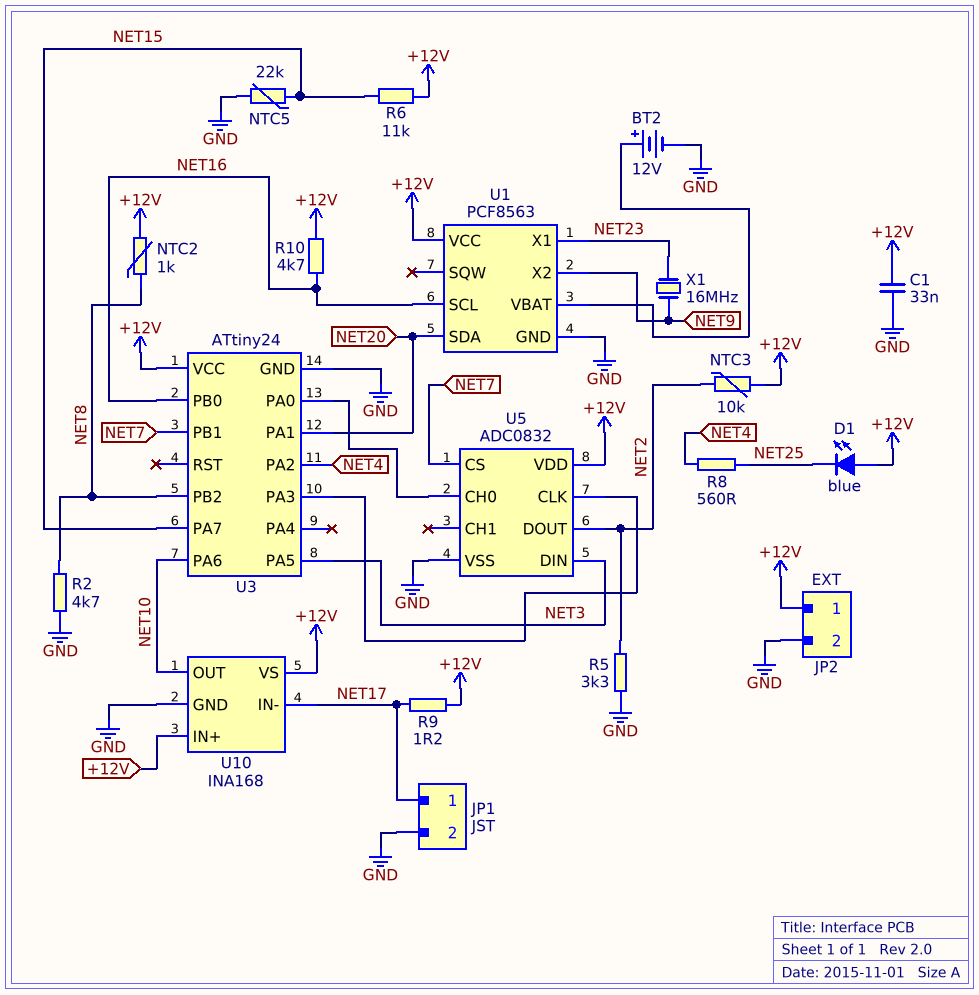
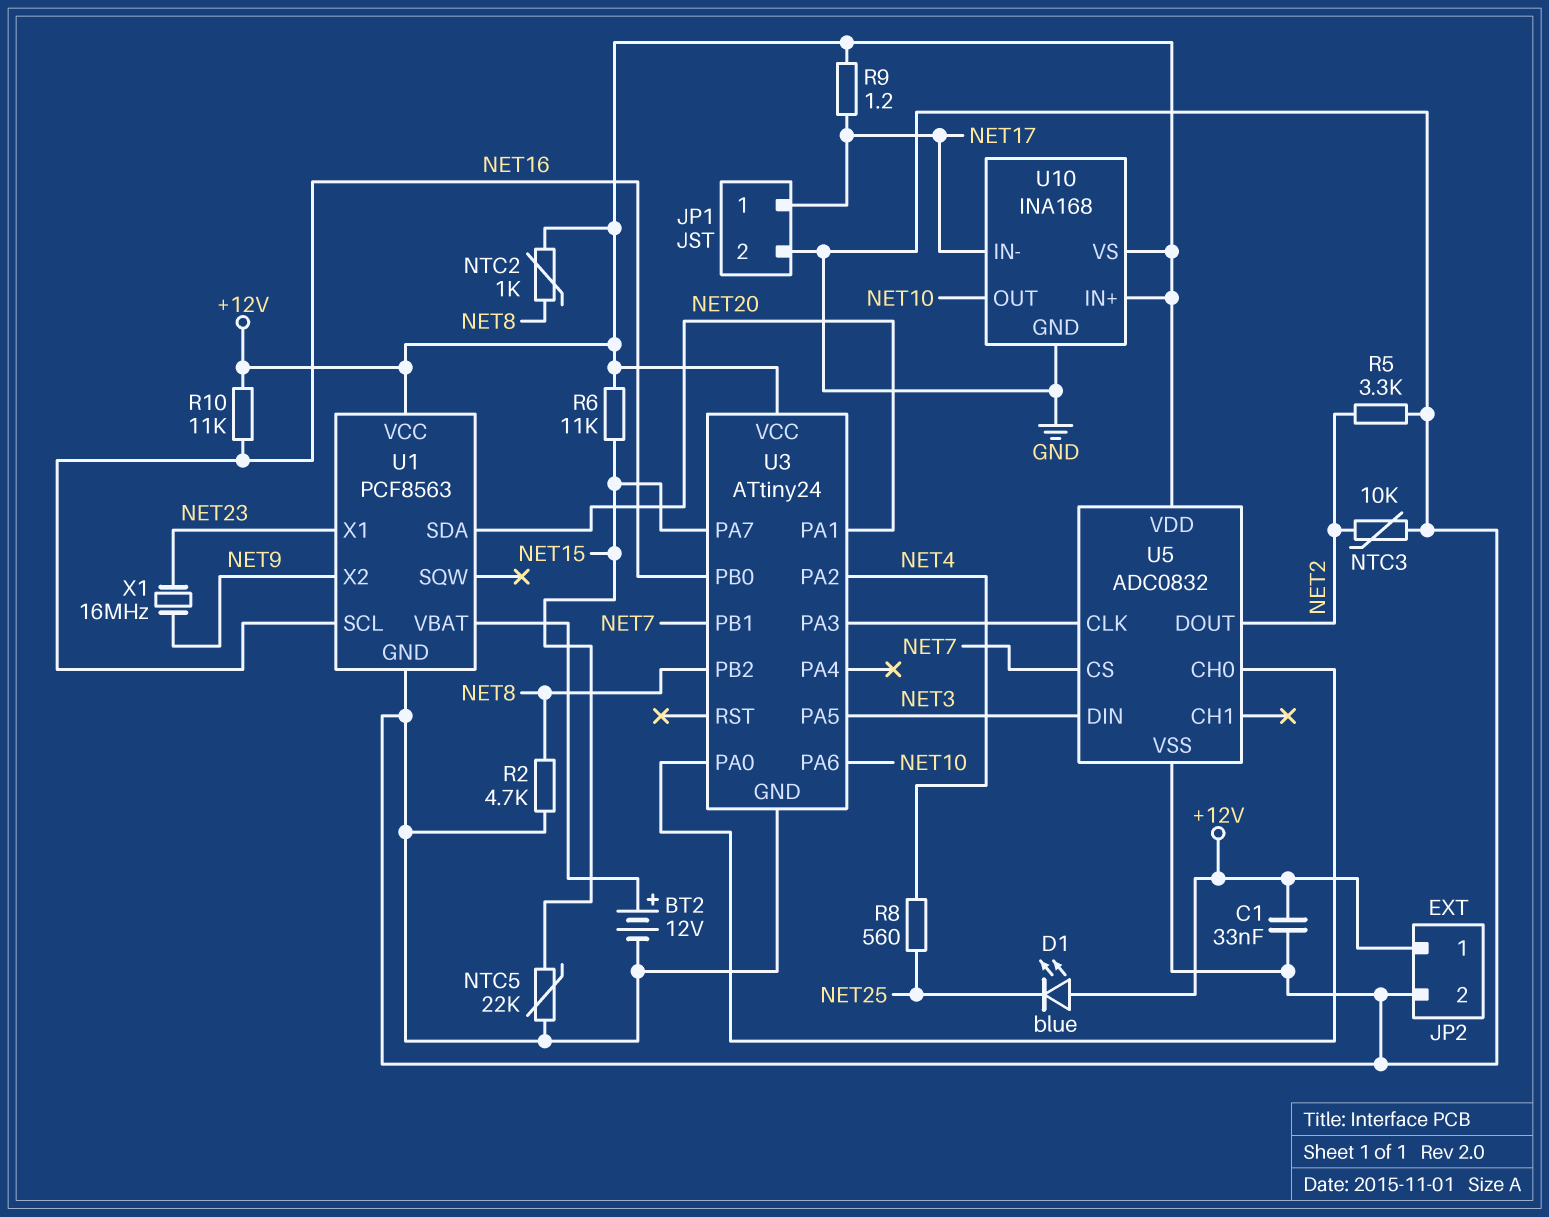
NTC3: 10k (+12V, NET2) -> 10k (GND, NET2)
R10: 4.7k (+12V, NET16) -> 11k (+12V, NET16)

